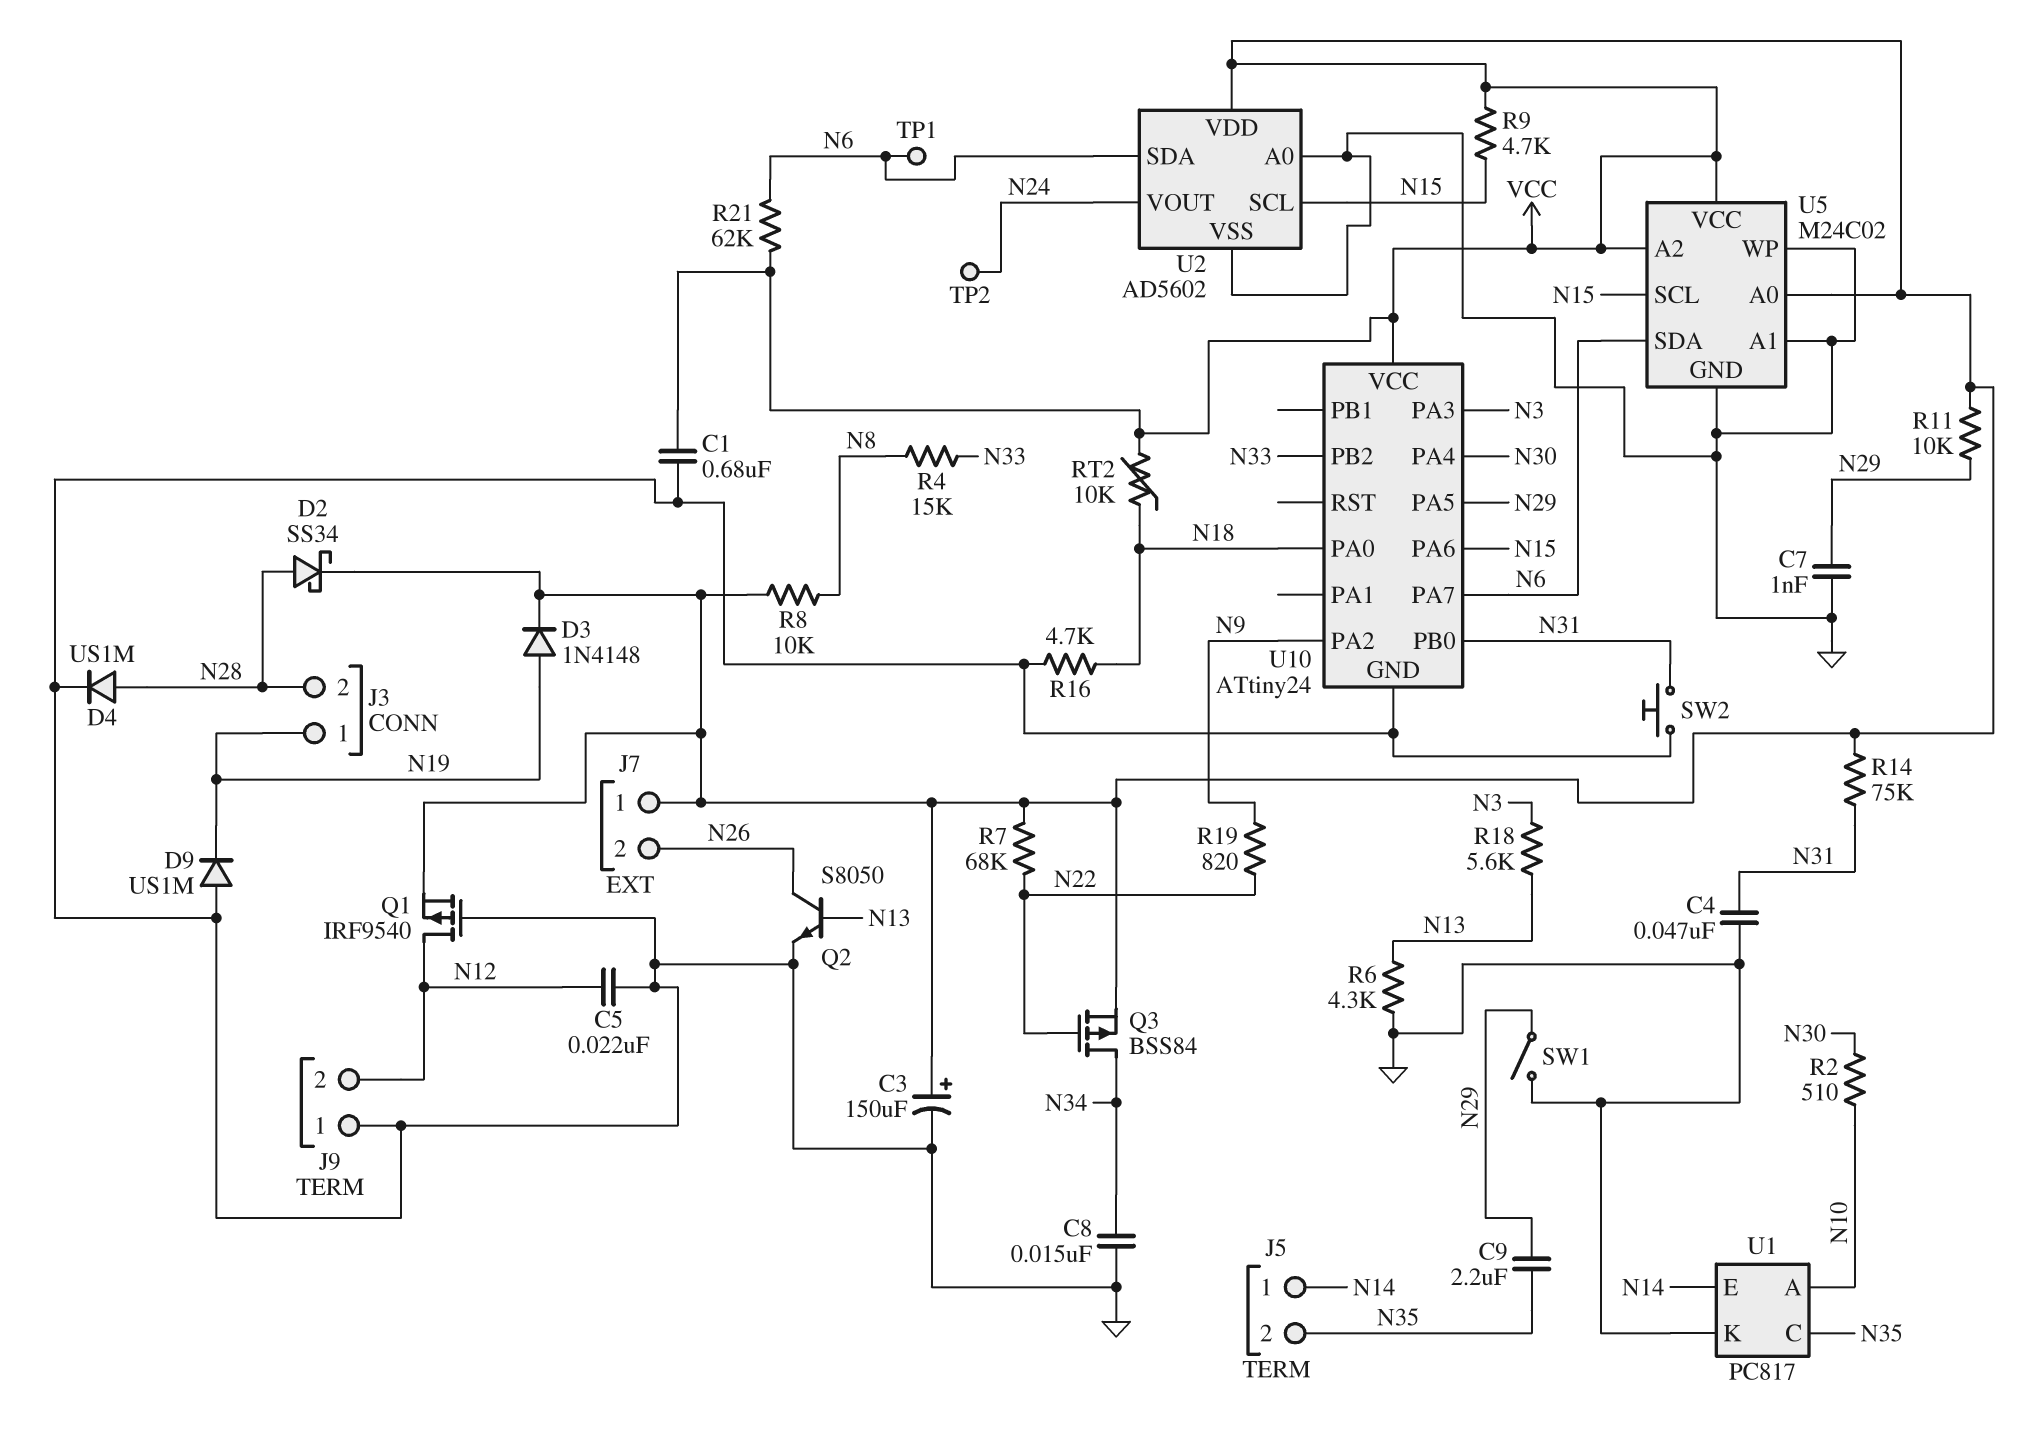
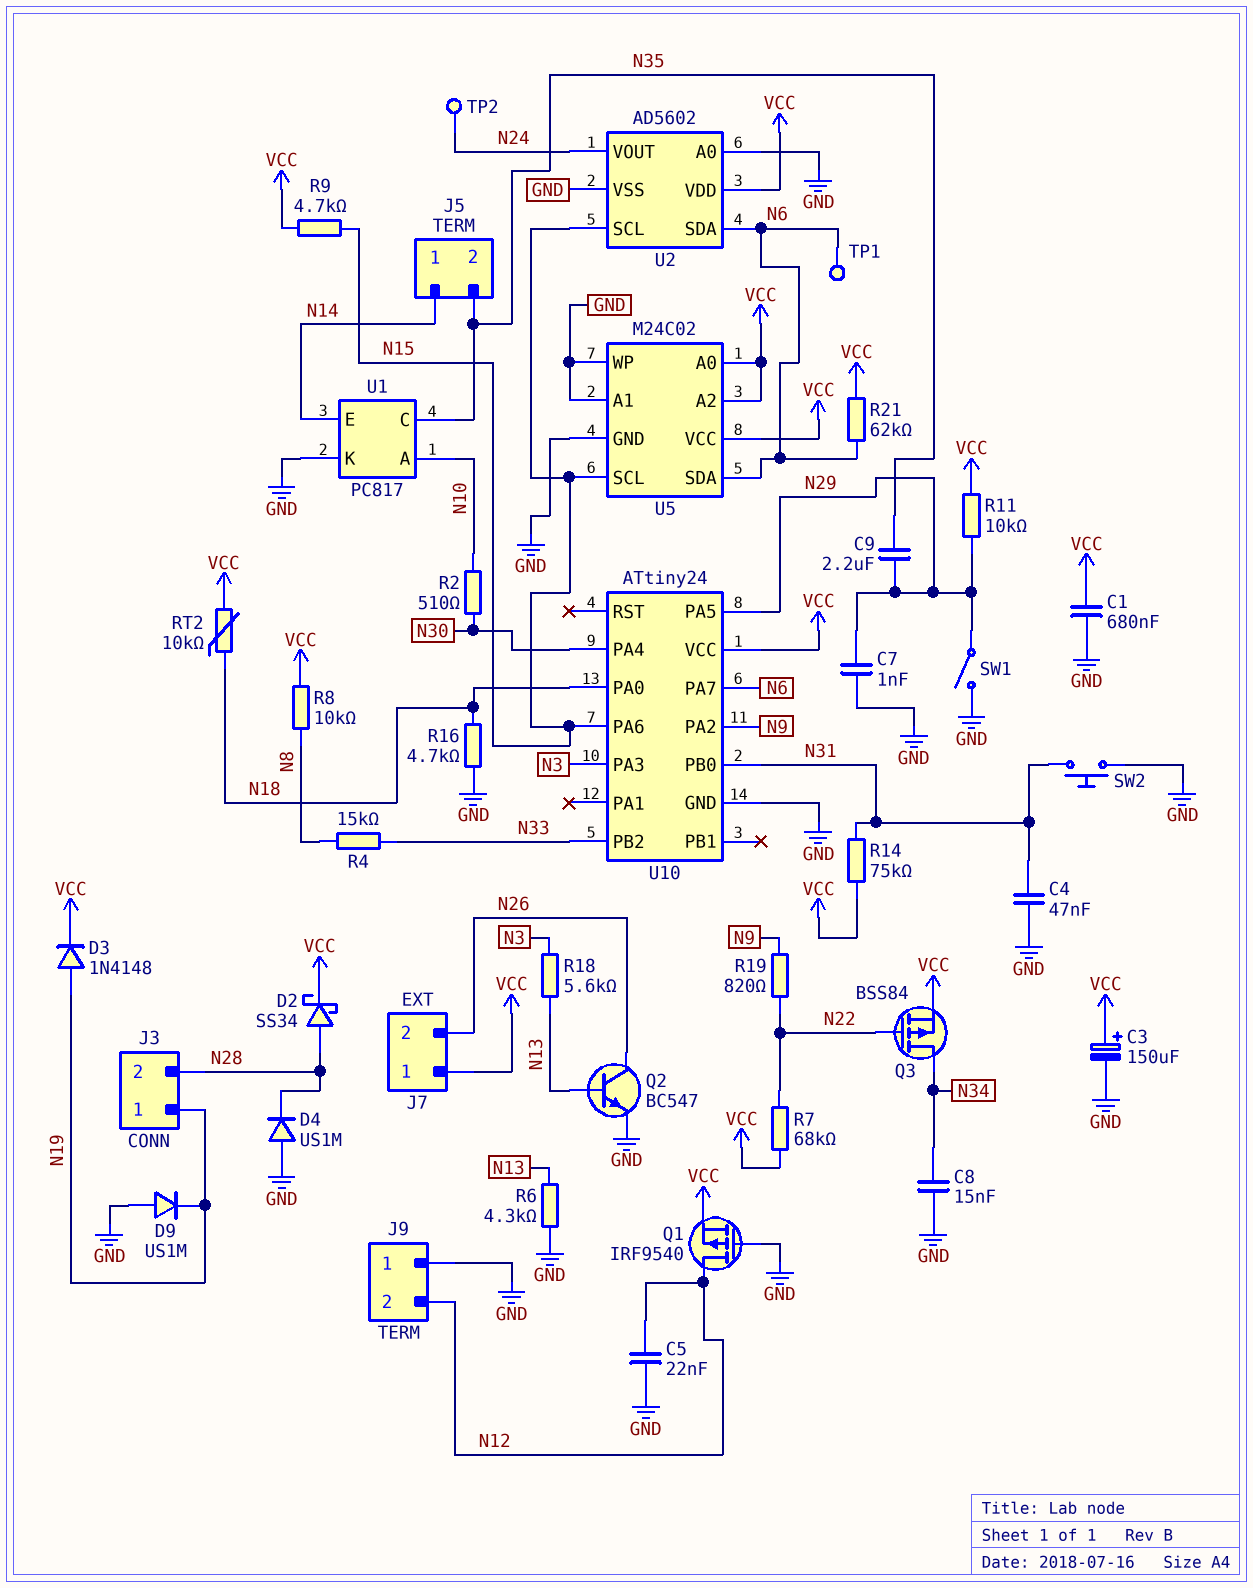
D4: diode US1M (A N28, K GND) -> diode US1M (A GND, K N28)
Q2: NPN S8050 (B N13, C N26, E GND) -> NPN BC547 (B N13, C N26, E GND)

